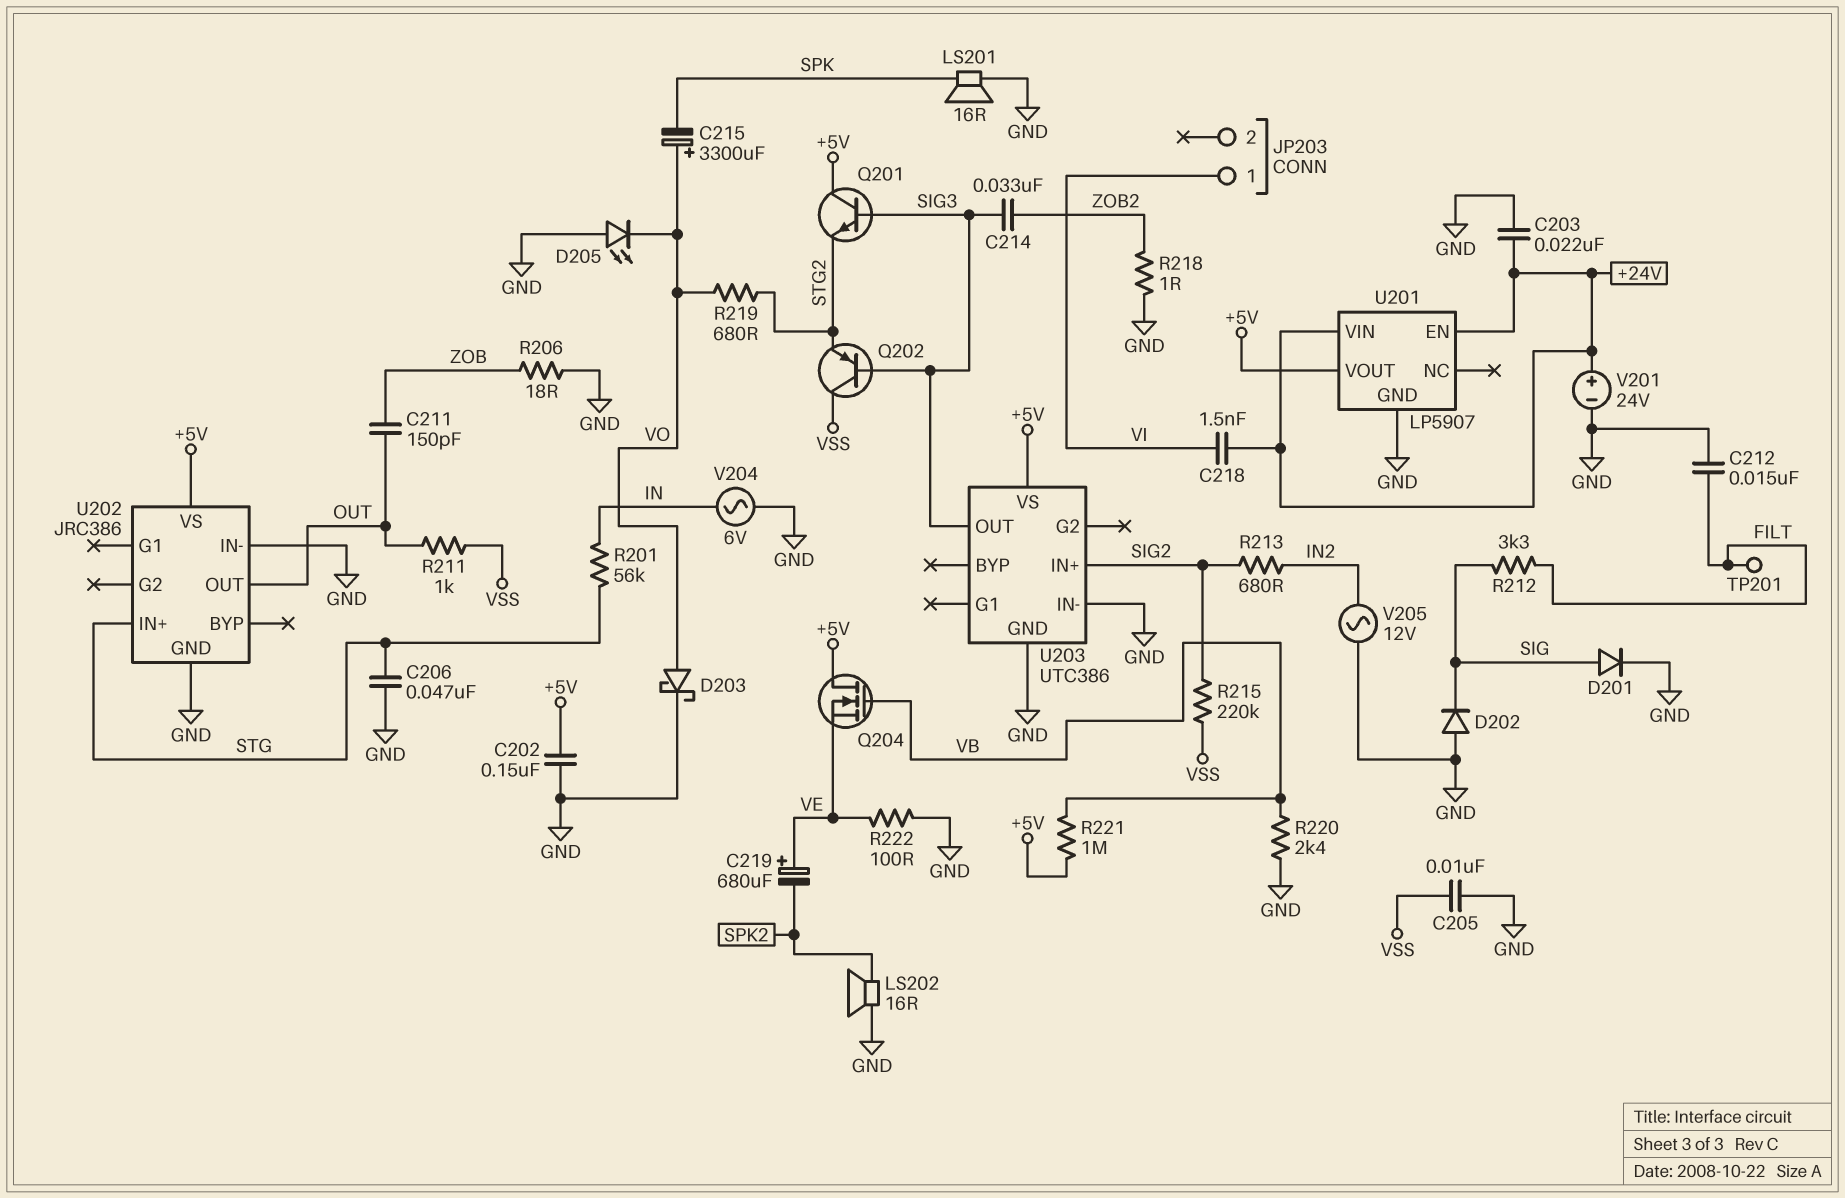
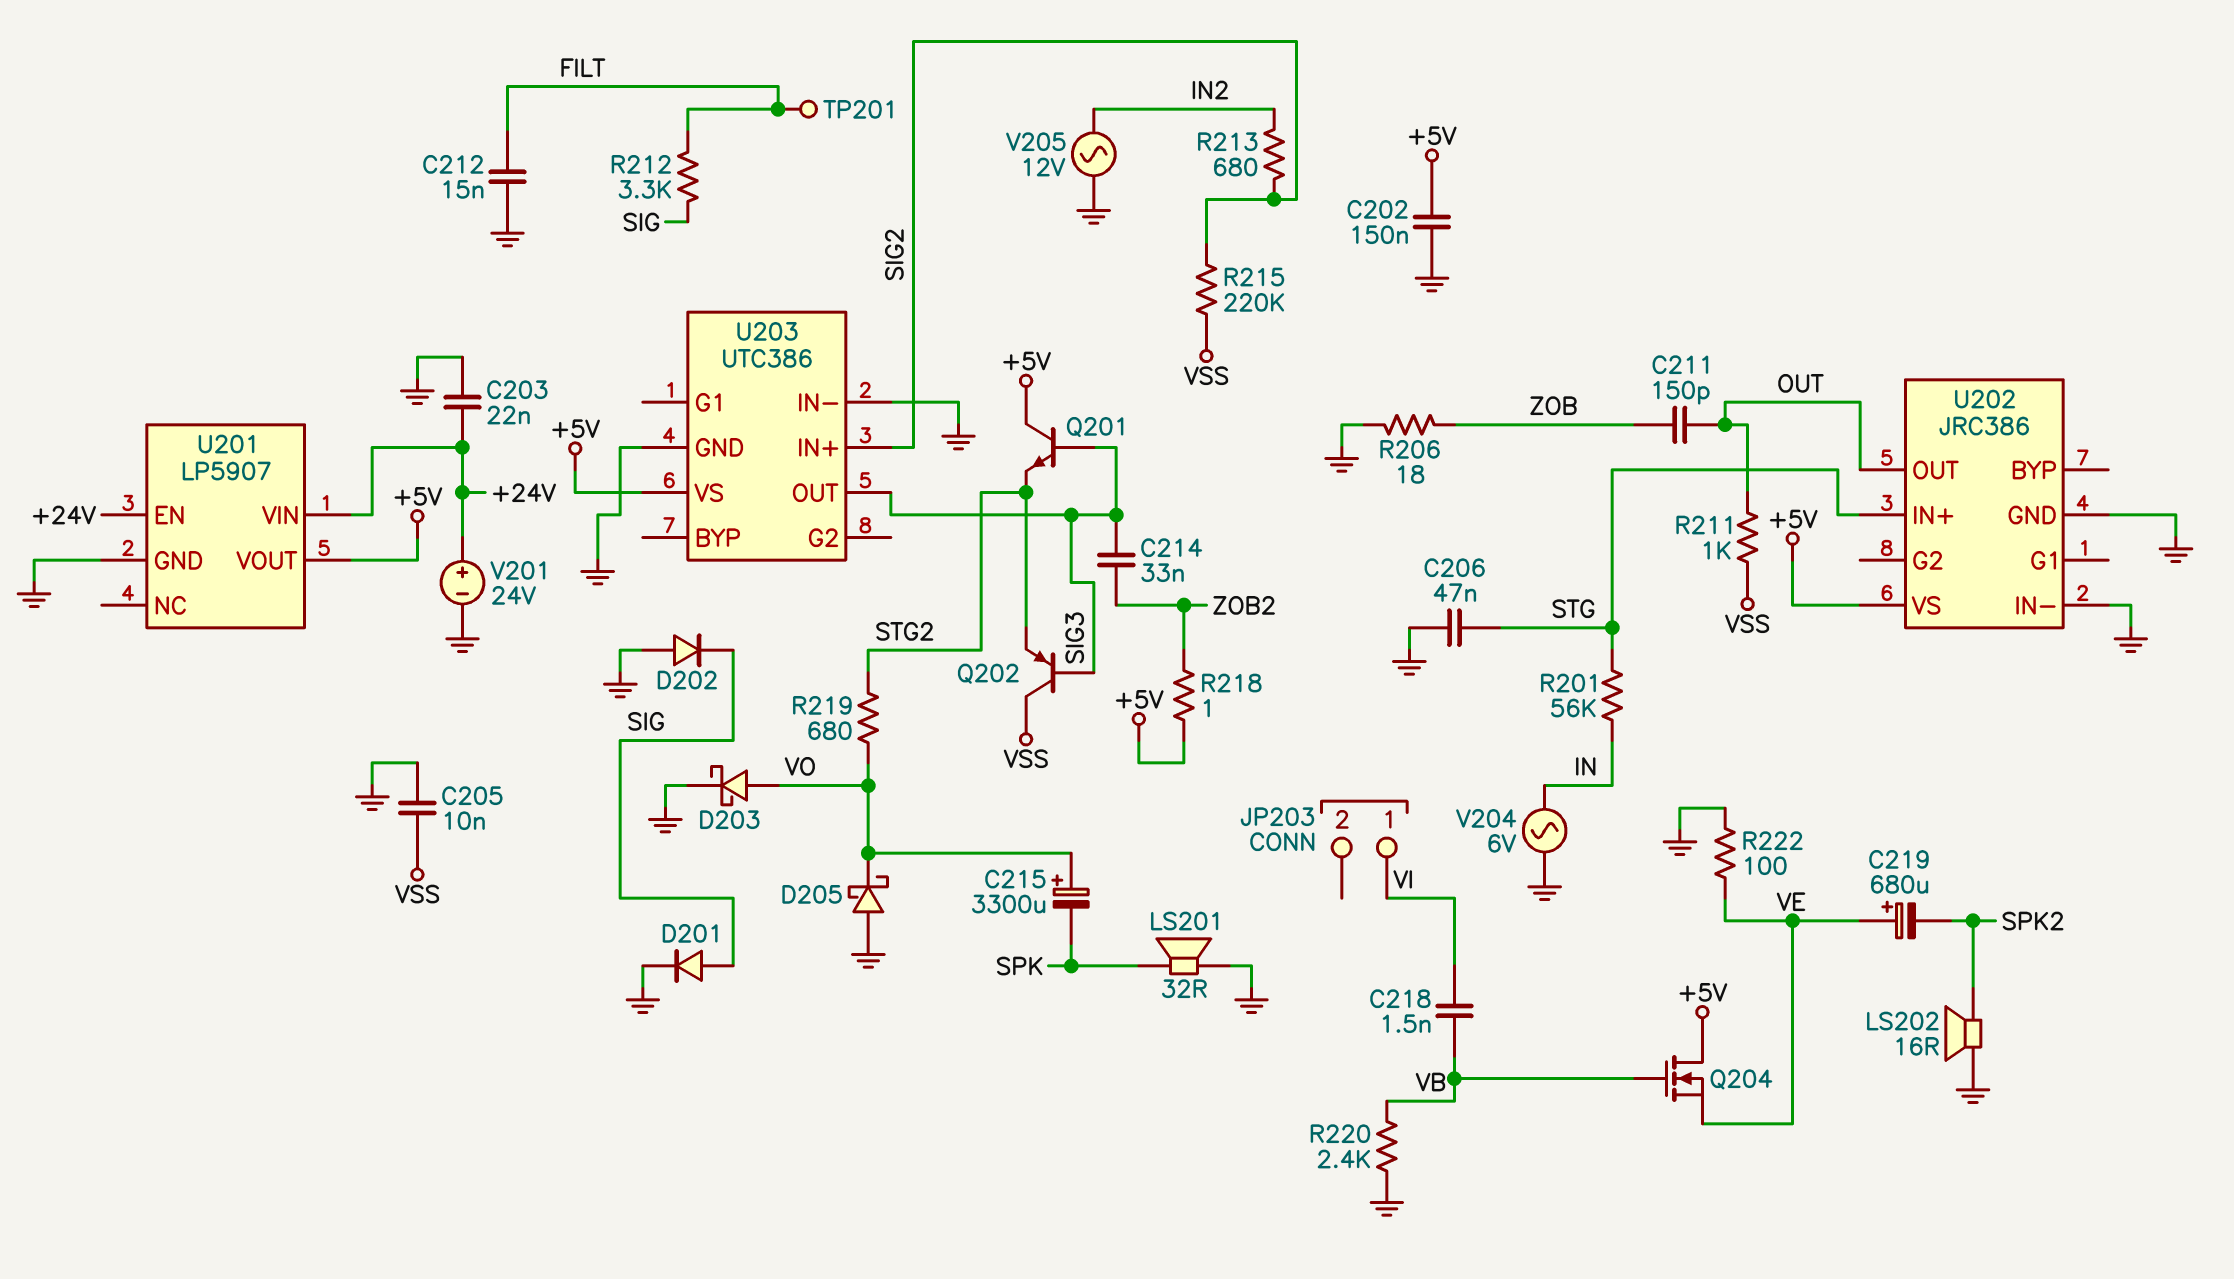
C218: 1.5nF (+24V, VI) -> 1.5nF (VB, VI)
D205: LED (A GND, K VO) -> schottky (A GND, K VO)
LS201: speaker 16R (GND, SPK) -> speaker 32R (GND, SPK)
R218: 1 (GND, ZOB2) -> 1 (+5V, ZOB2)
R221: 1M (+5V, VB) -> none

